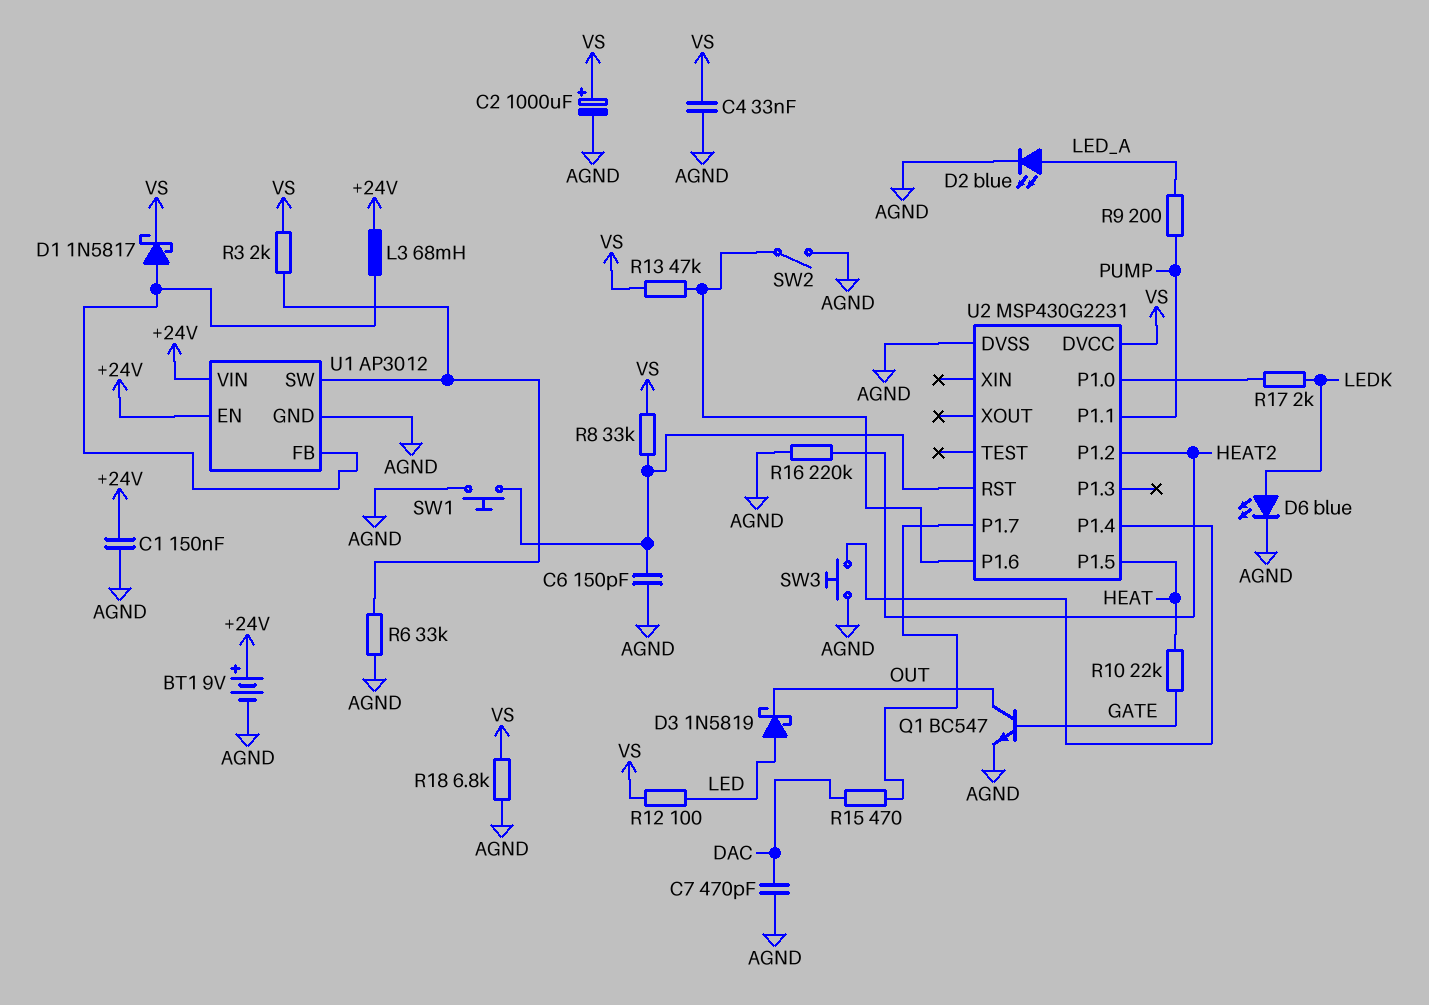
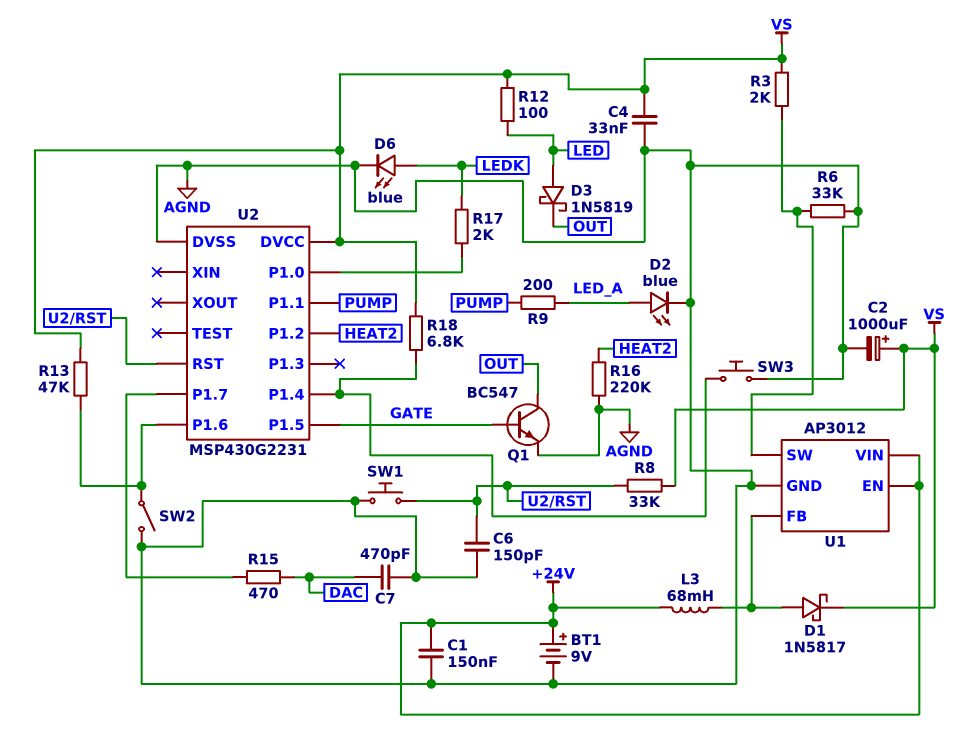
R10: 22k (GATE, HEAT) -> none
R18: 6.8k (AGND, VS) -> 6.8k (U2/P1.4, VS)
U2 pin P1.5: HEAT -> GATE

